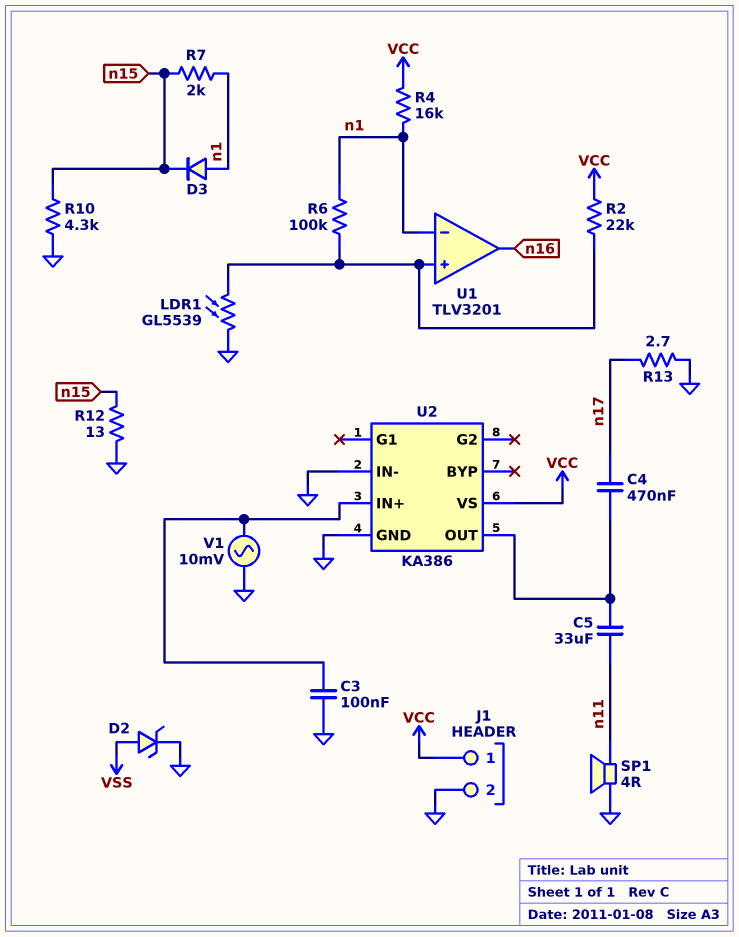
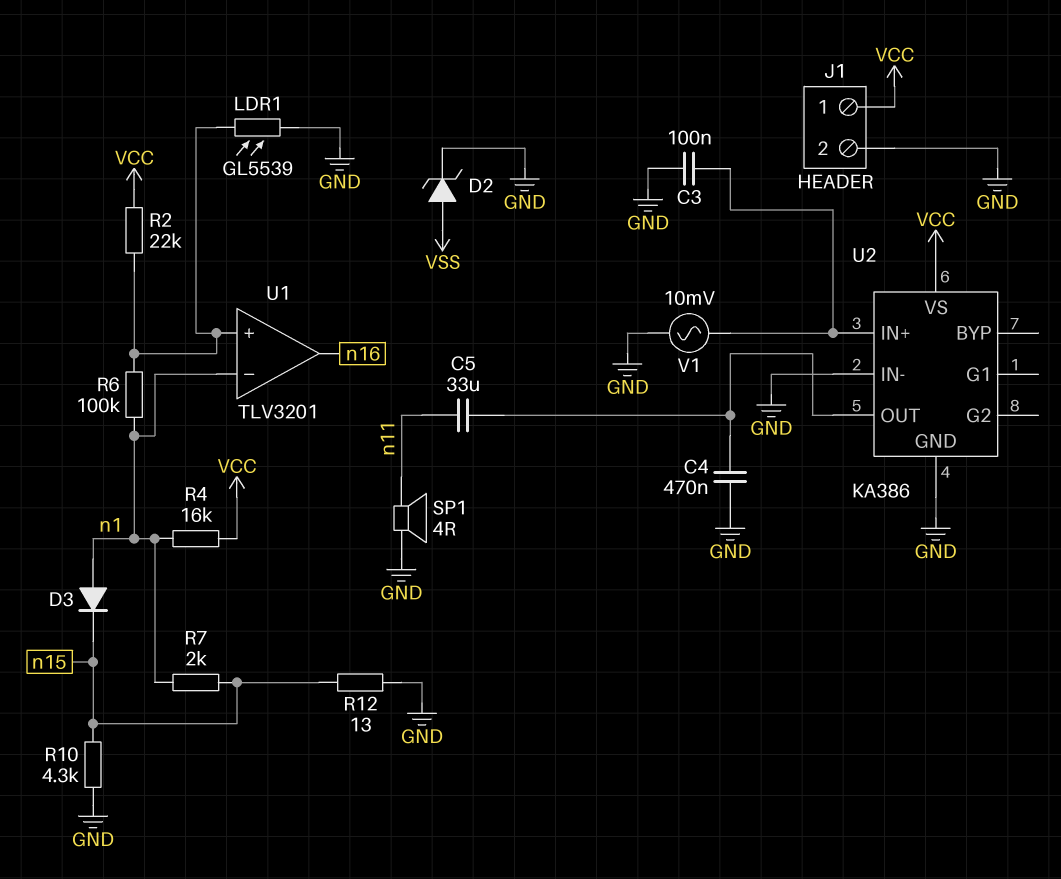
C4: 470nF (U2/OUT, n17) -> 470nF (GND, U2/OUT)
R13: 2.7 (GND, n17) -> none

